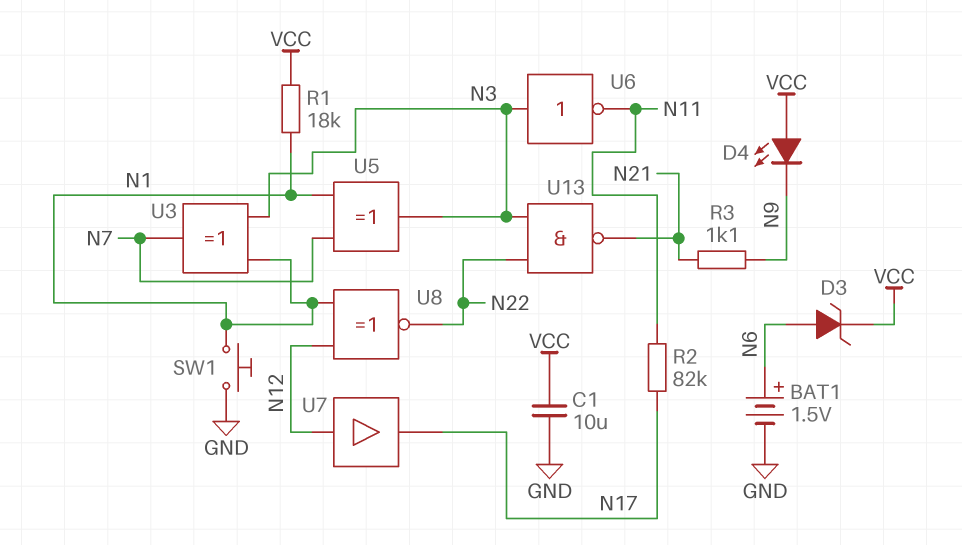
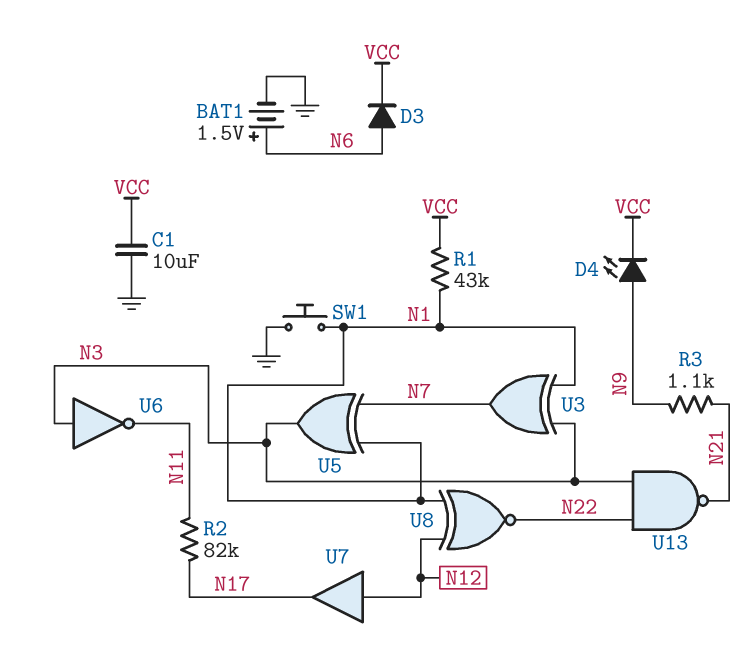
D3: zener (A N6, K VCC) -> diode (A N6, K VCC)
D4: LED (A VCC, K N9) -> LED (A N9, K VCC)
R1: 18k (N1, VCC) -> 43k (N1, VCC)

